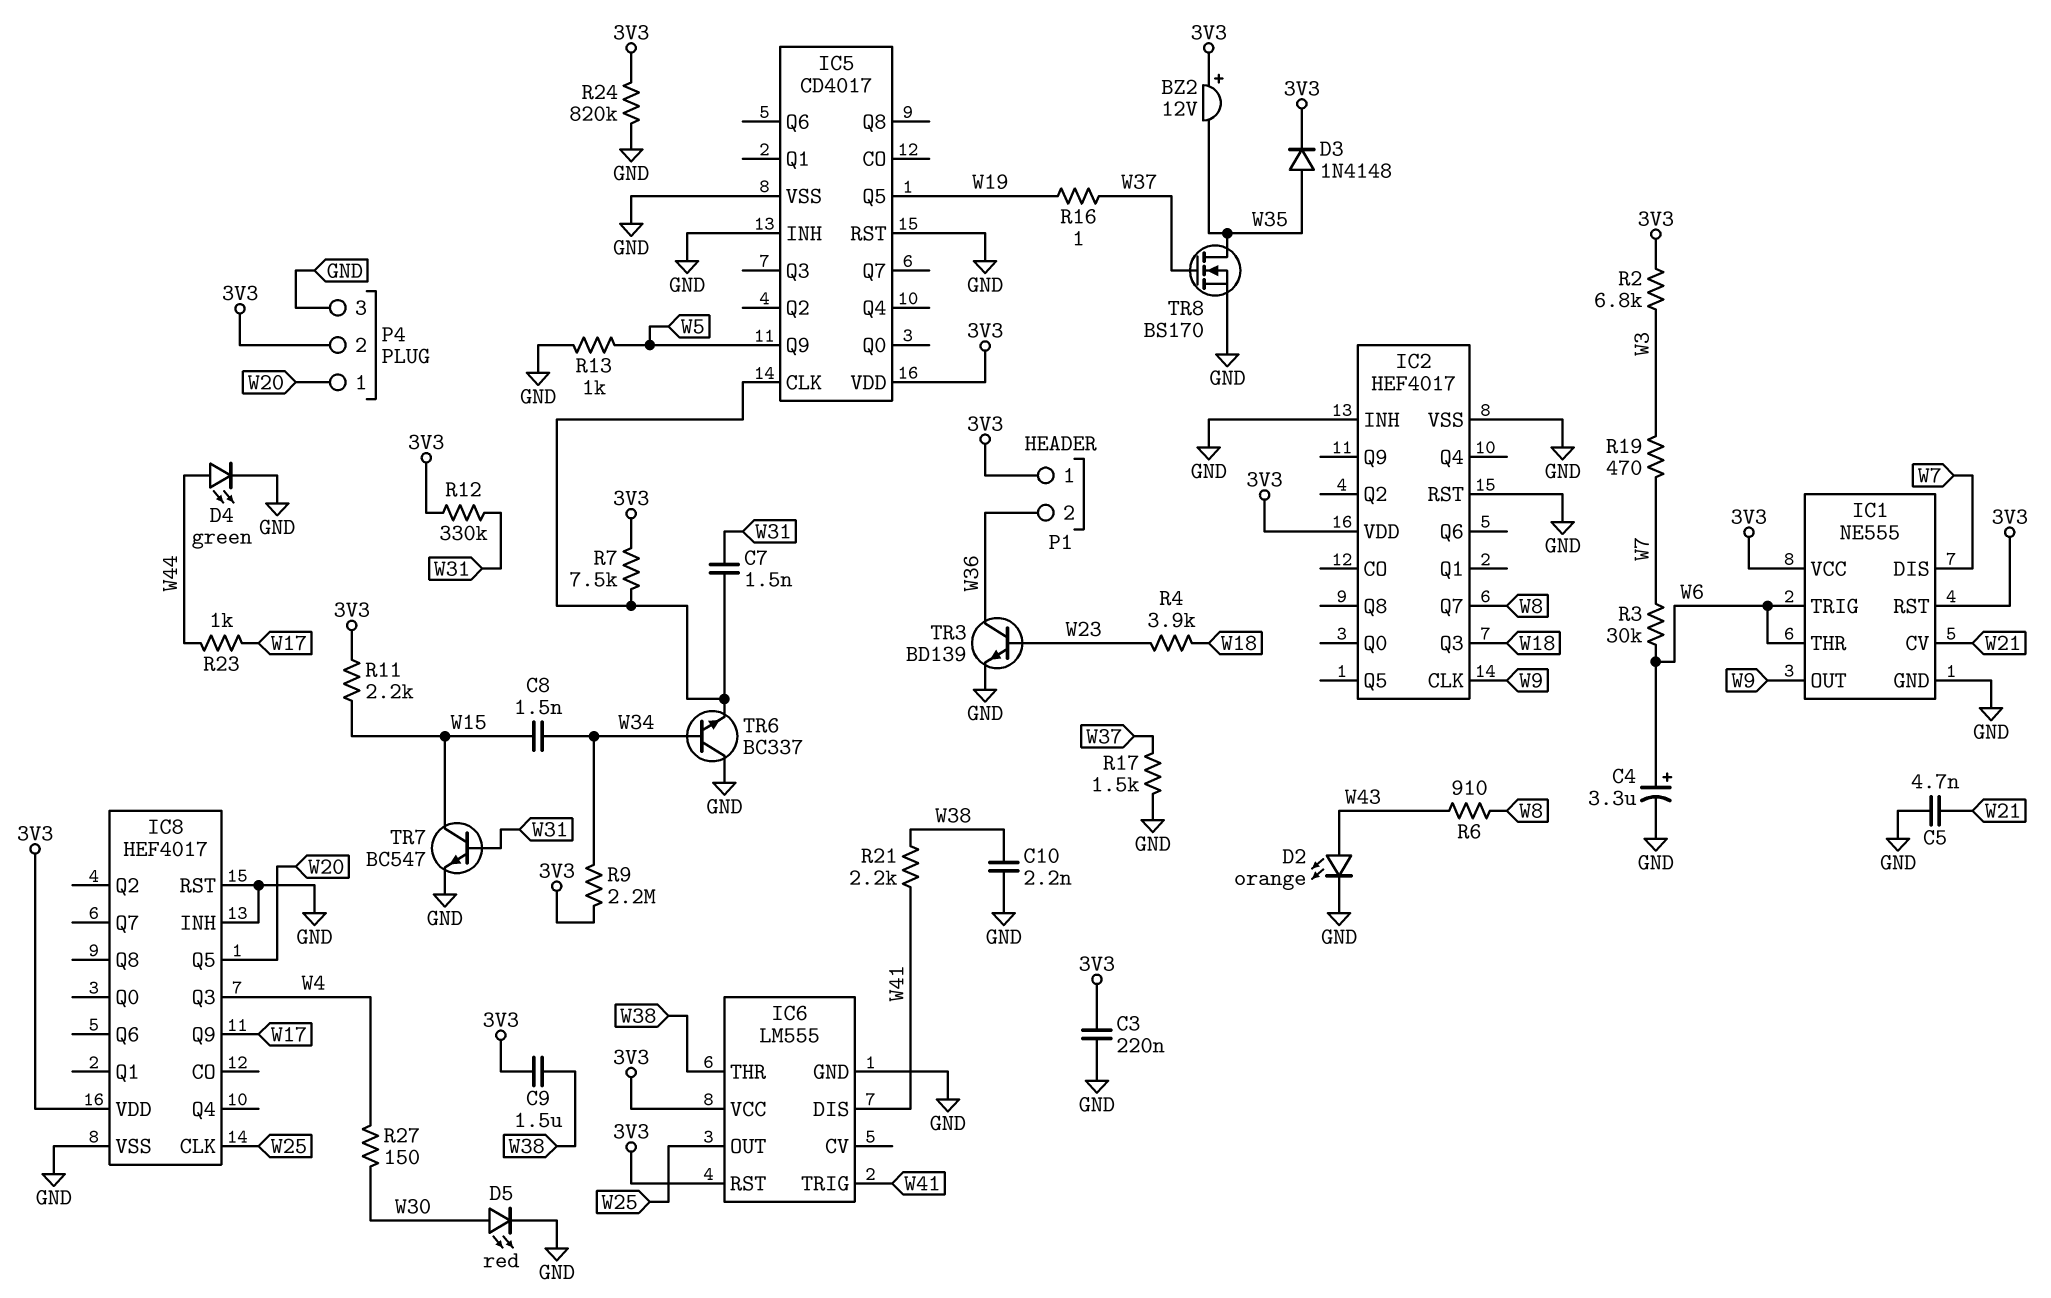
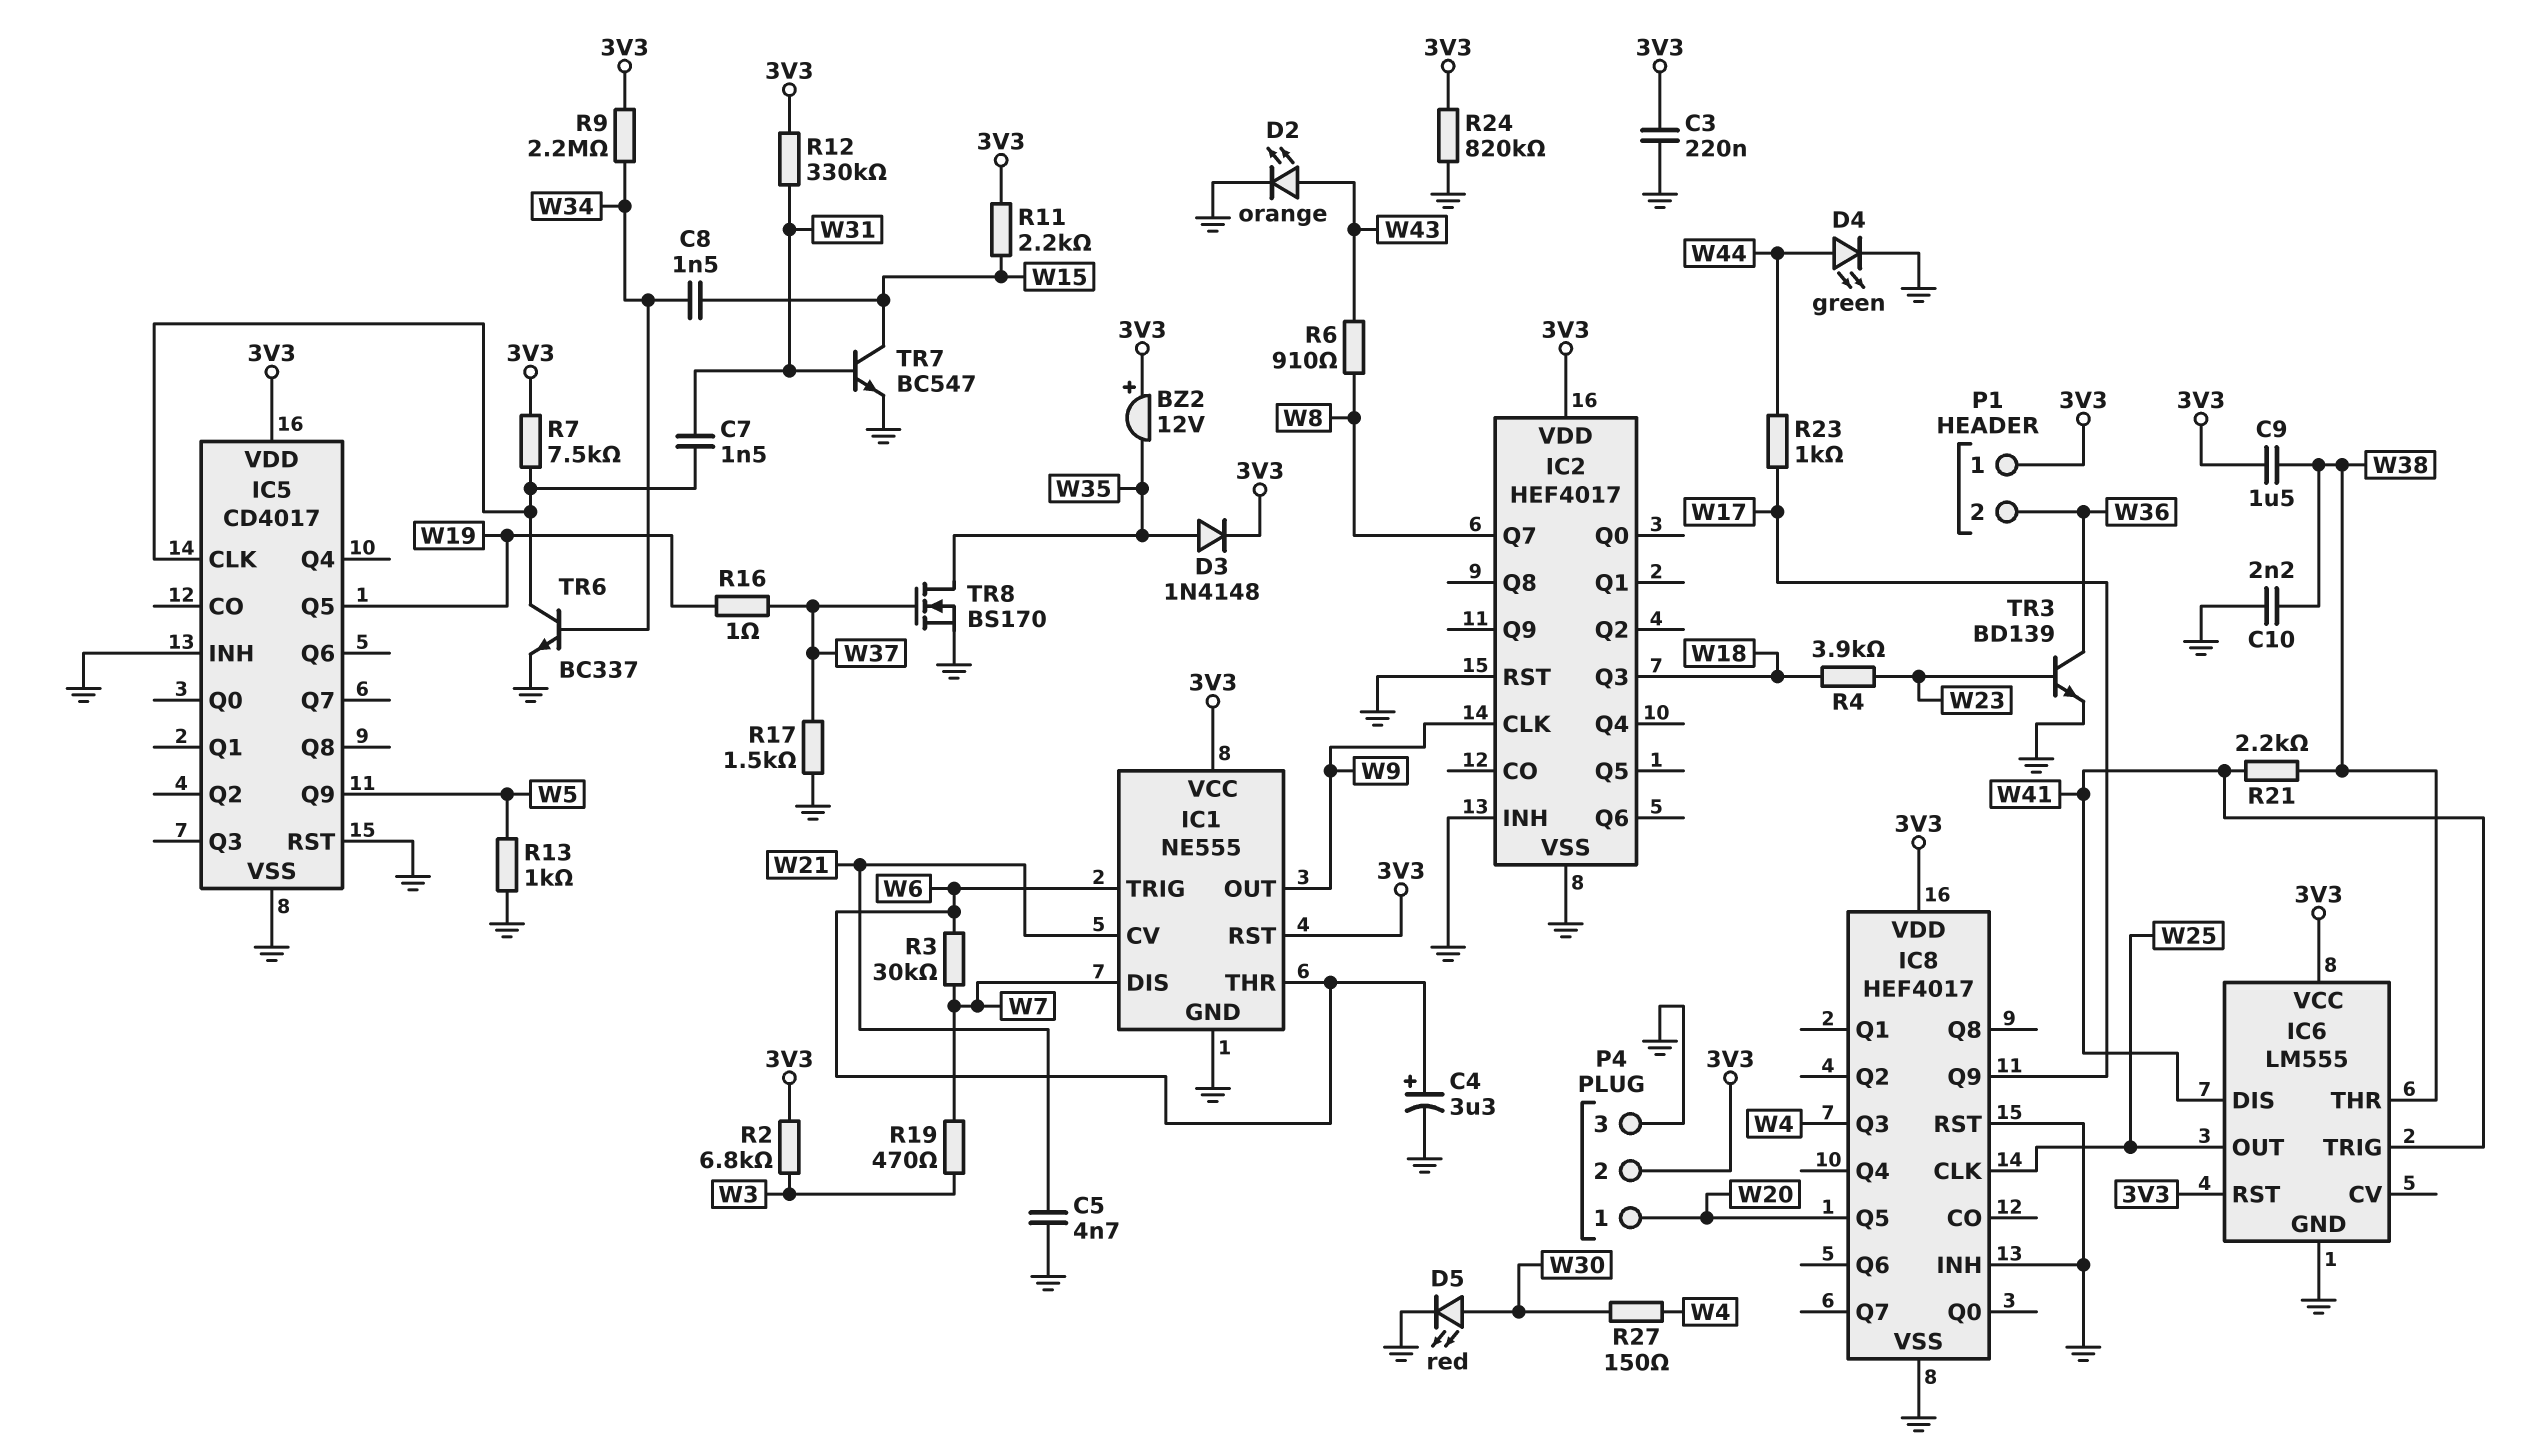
TR6: NPN BC337 (B W34, C GND, E IC5/CLK) -> NPN BC337 (B W34, C IC5/CLK, E GND)

